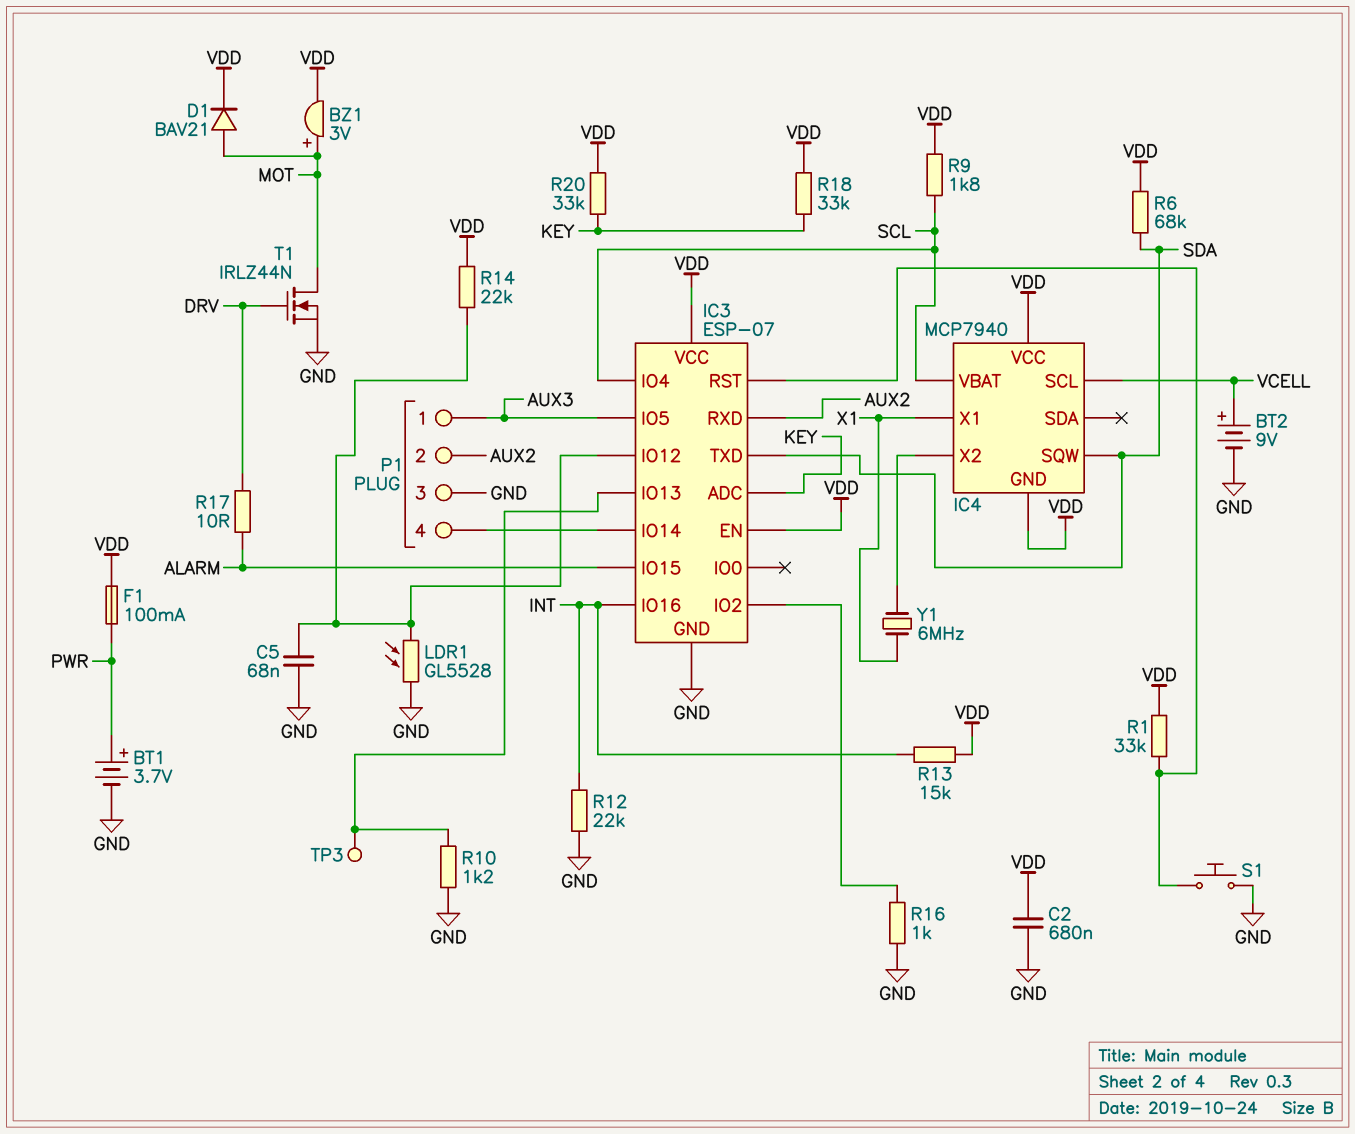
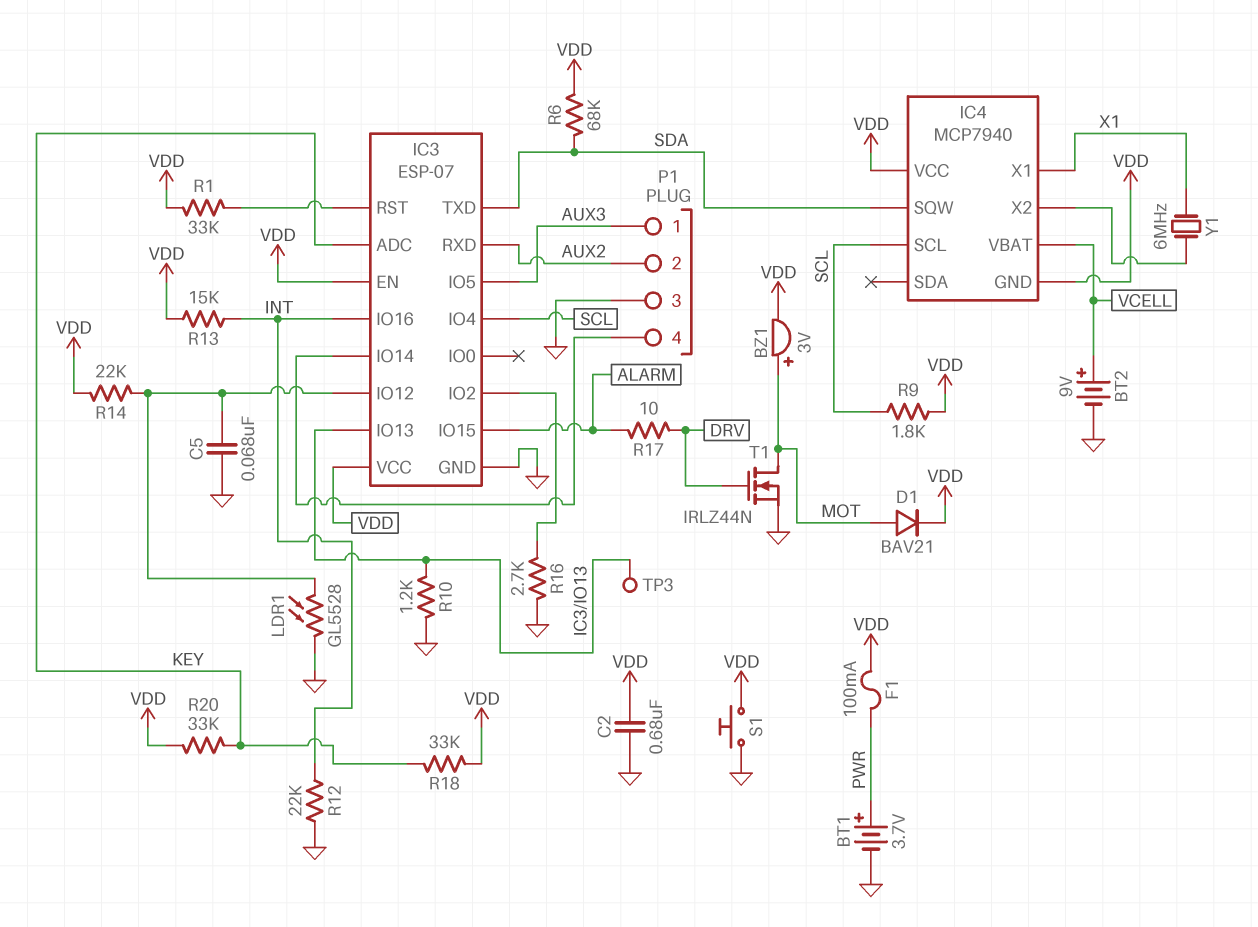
IC4 pin SCL: VCELL -> SCL
IC4 pin VBAT: SCL -> VCELL
R16: 1k (GND, IC3/IO2) -> 2.7k (GND, IC3/IO2)
S1: button (GND, IC3/RST) -> button (GND, VDD)

